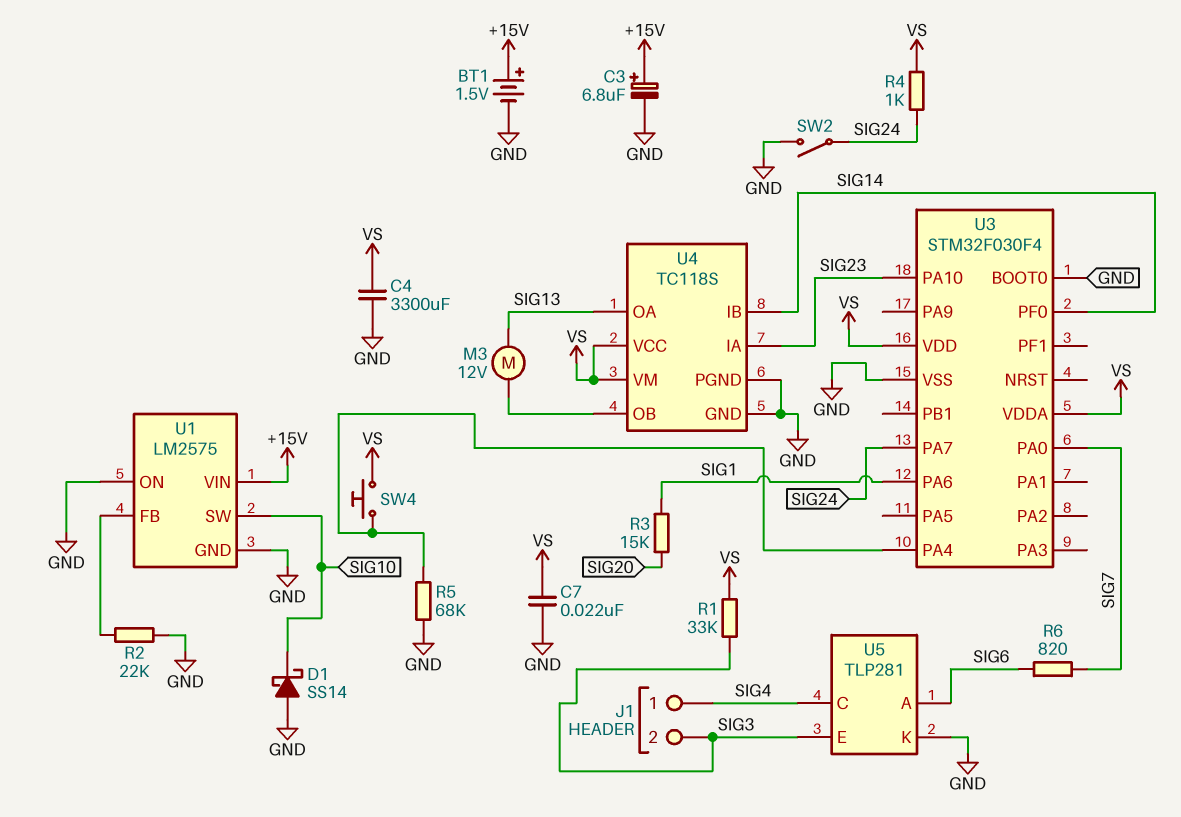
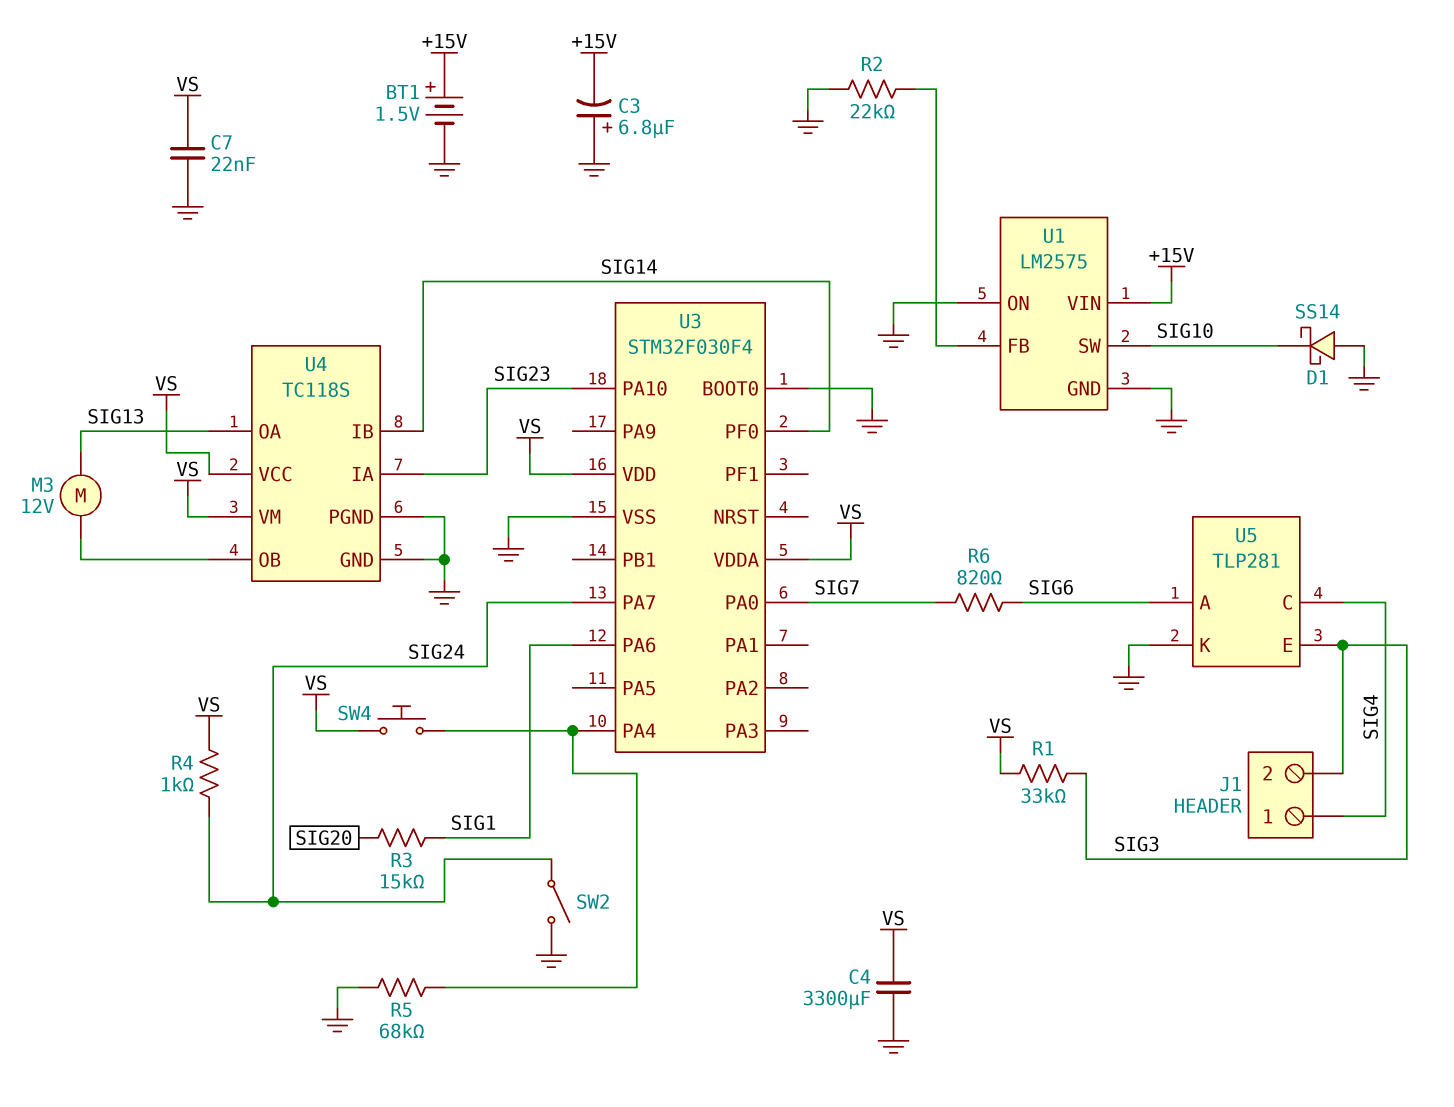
C3: 6.8uF (plus +15V, minus GND) -> 6.8uF (plus GND, minus +15V)

